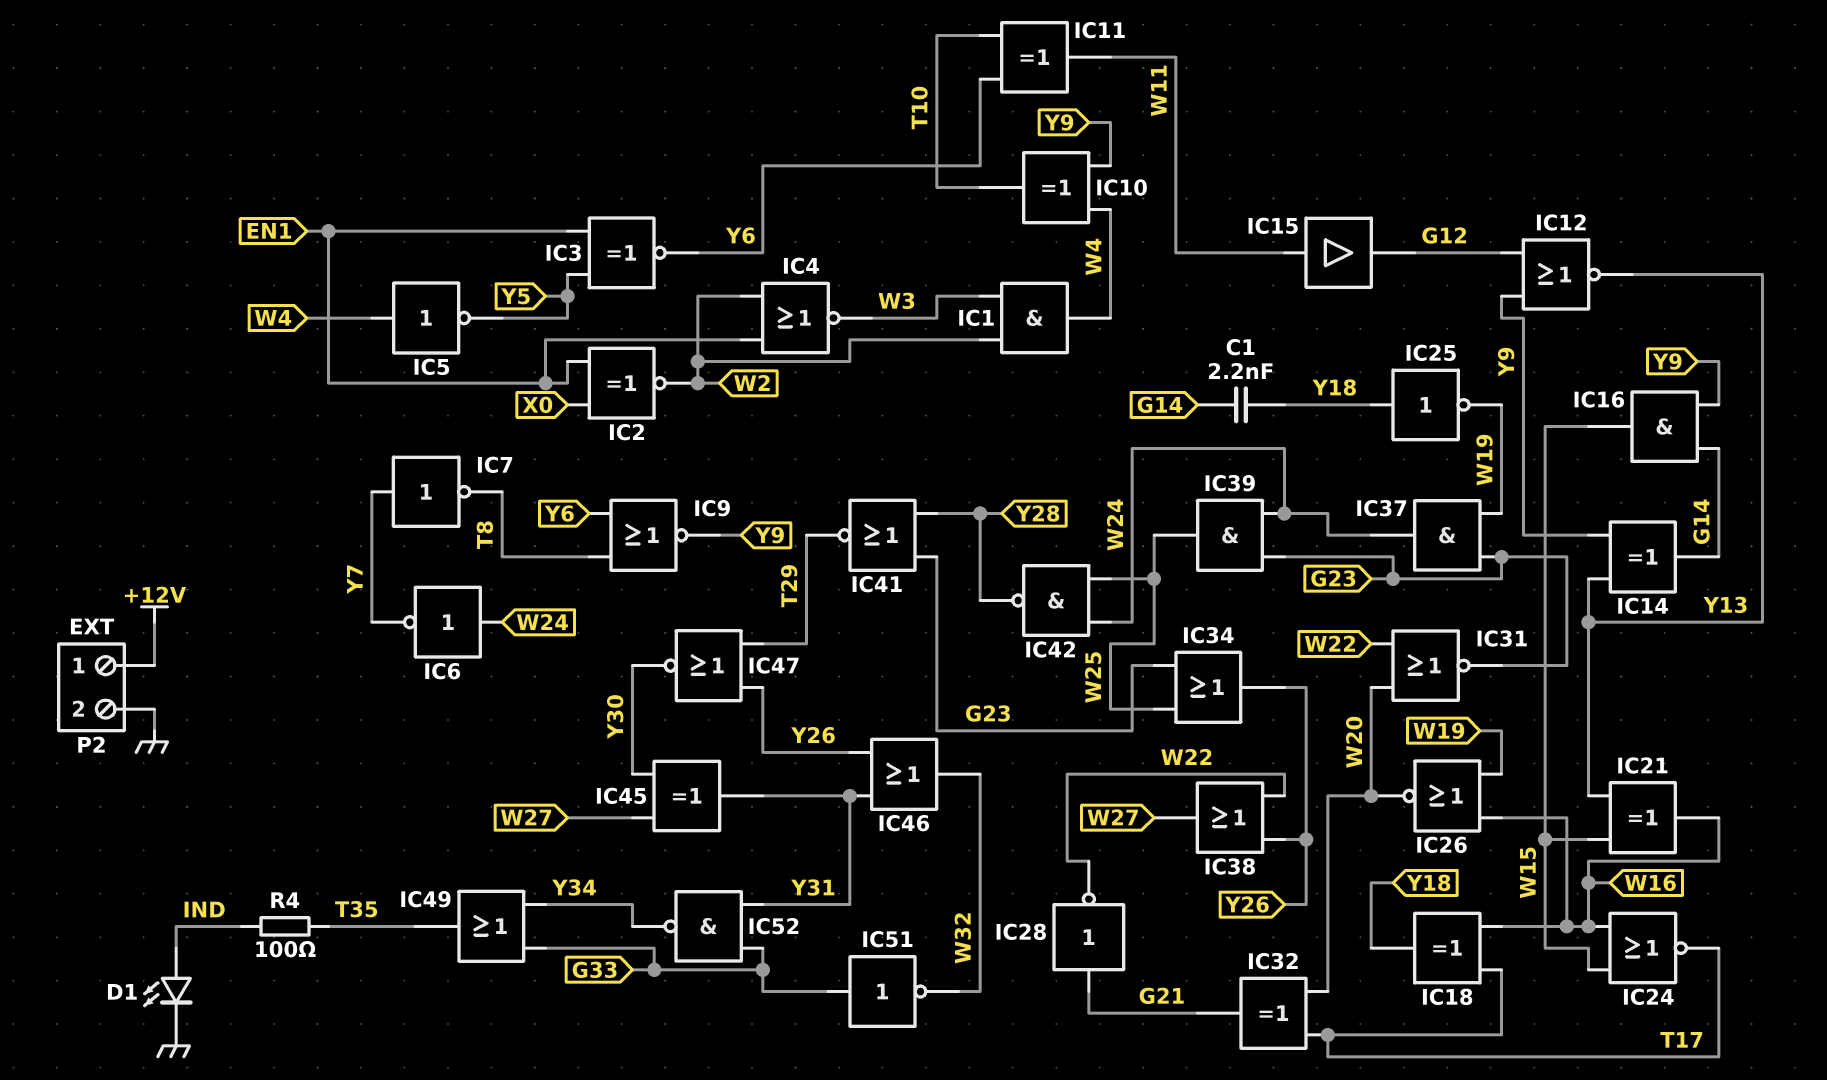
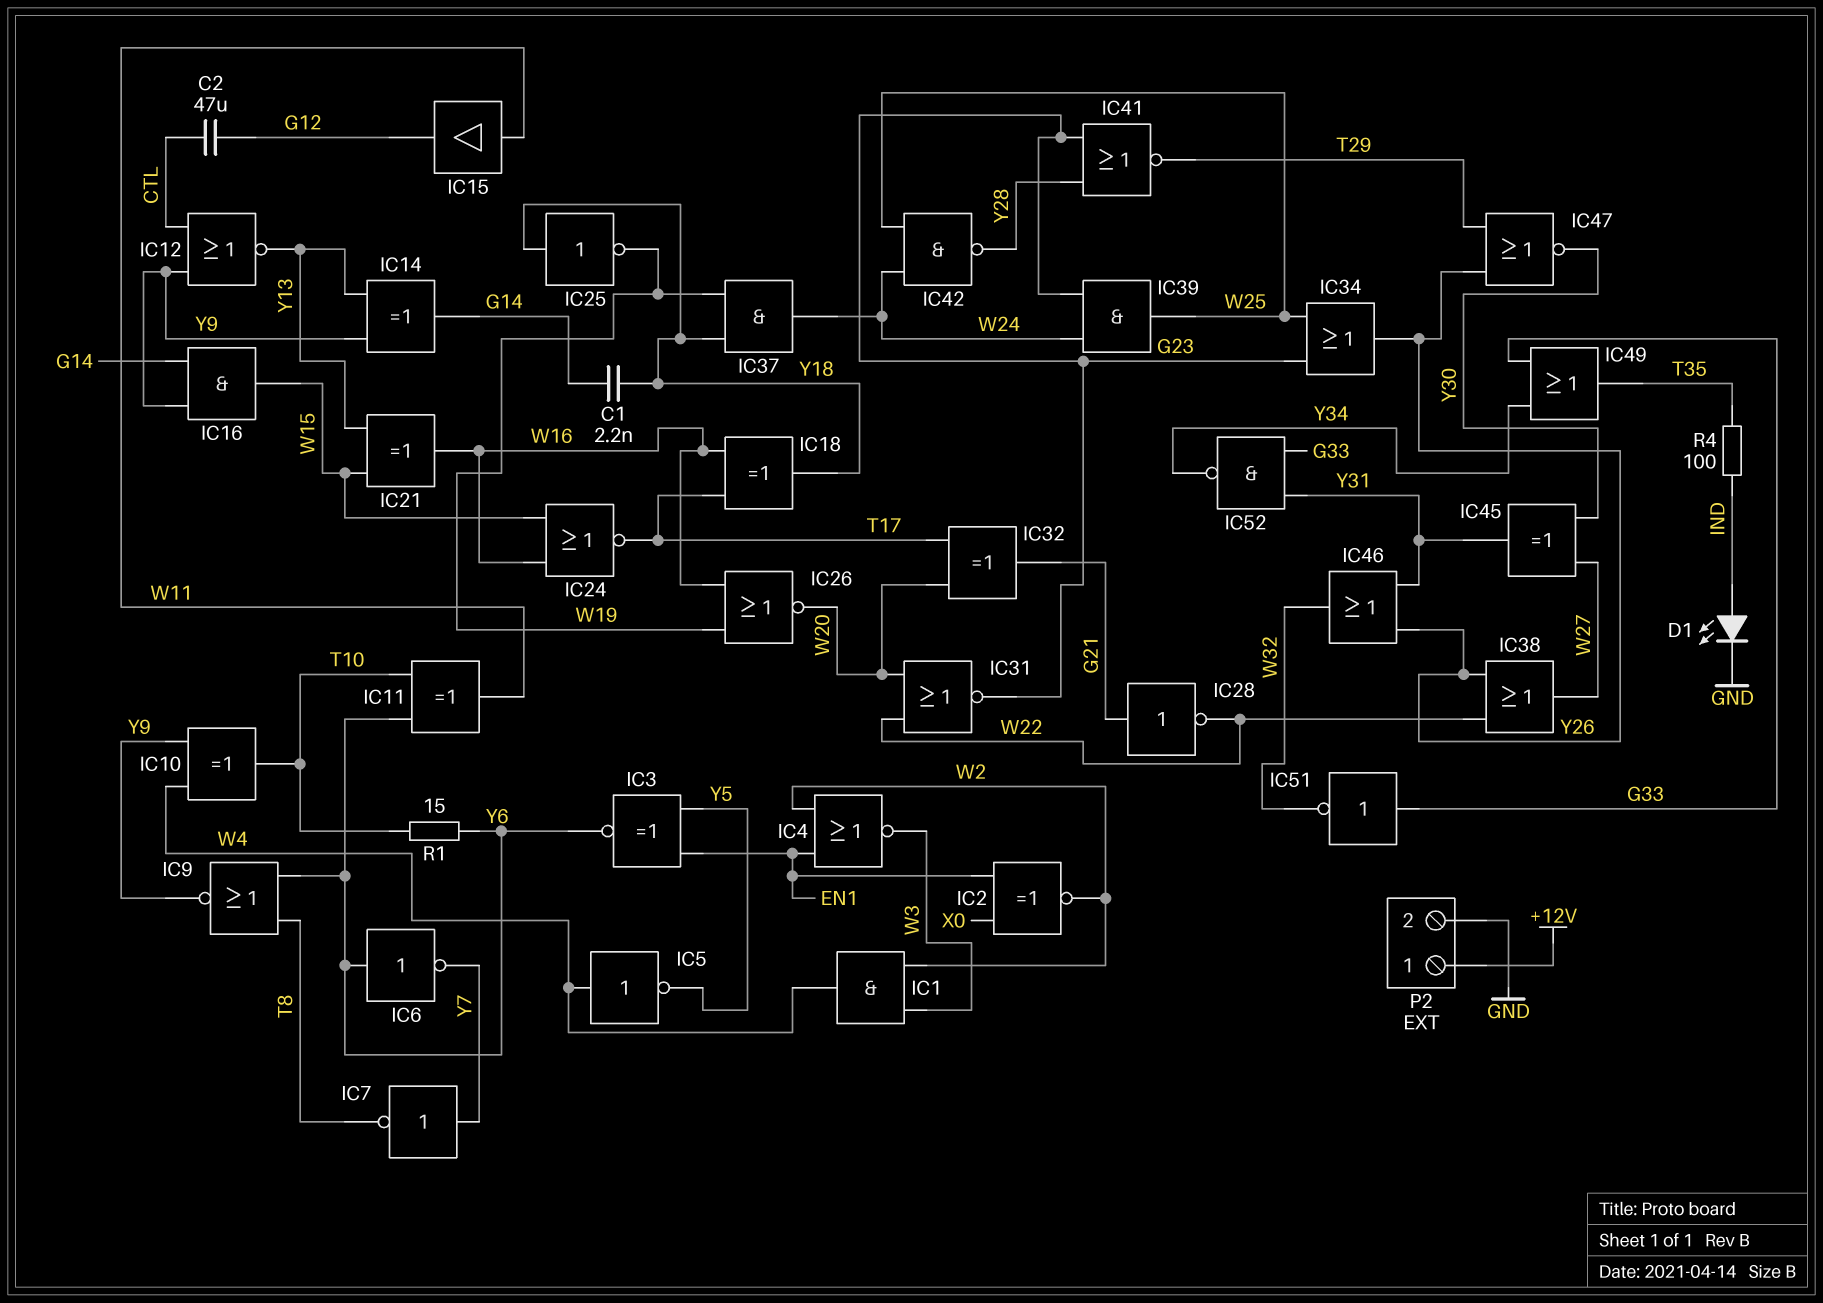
C2: none -> 47uF (CTL, G12)
IC6: NOT (in W24, out Y7) -> NOT (in Y6, out Y7)
IC12: NOR (in G12, in Y9, out Y13) -> NOR (in CTL, in Y9, out Y13)
IC37: AND (in G23, in W19, out W24) -> AND (in W19, in Y18, out W24)
R1: none -> 15 (T10, Y6)

